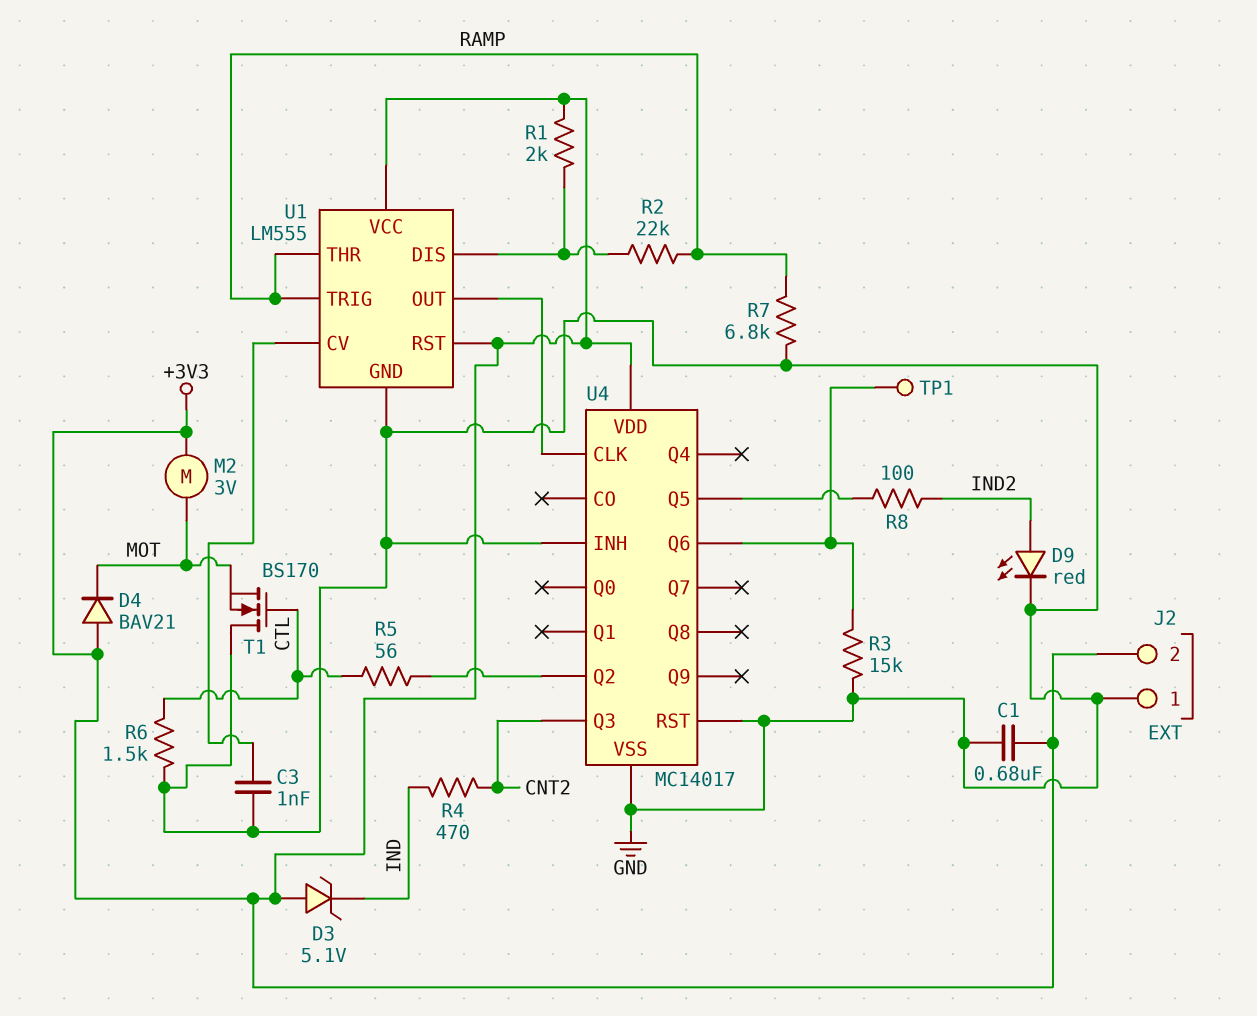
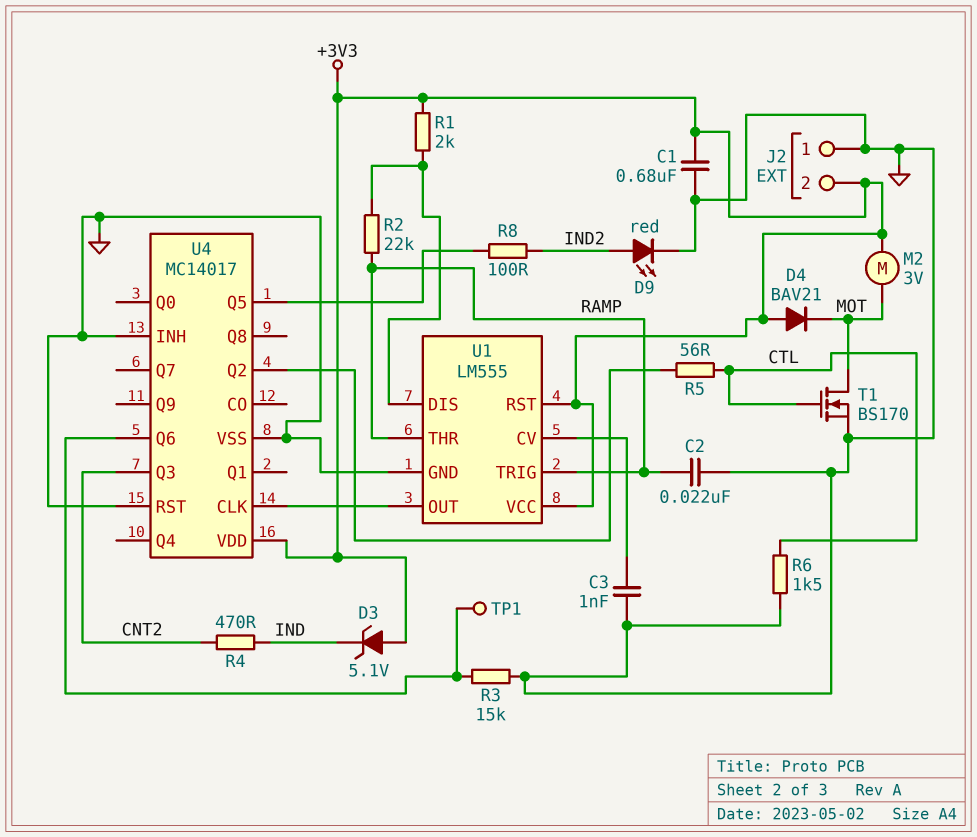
C2: none -> 22nF (GND, RAMP)
R7: 6.8k (GND, RAMP) -> none
T1: NMOS BS170 (G CTL, D GND, S MOT) -> NMOS BS170 (G CTL, D MOT, S GND)

